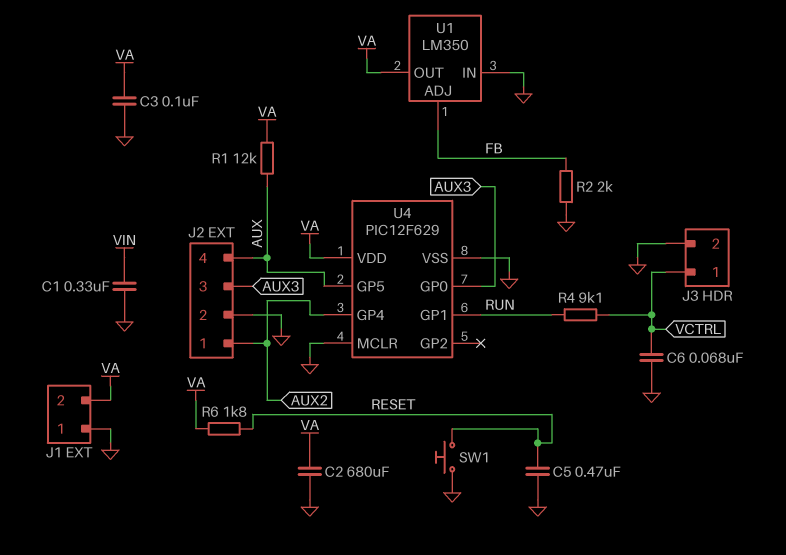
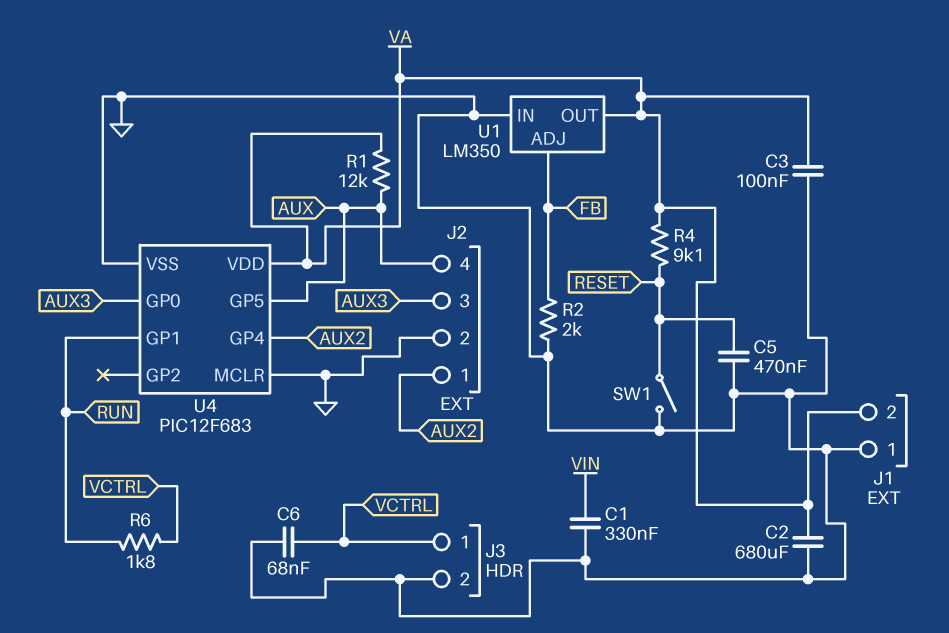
R4: 9.1k (RUN, VCTRL) -> 9.1k (RESET, VA)
R6: 1.8k (RESET, VA) -> 1.8k (RUN, VCTRL)
SW1: button (GND, RESET) -> switch (GND, RESET)
U4: PIC12F629 -> PIC12F683

